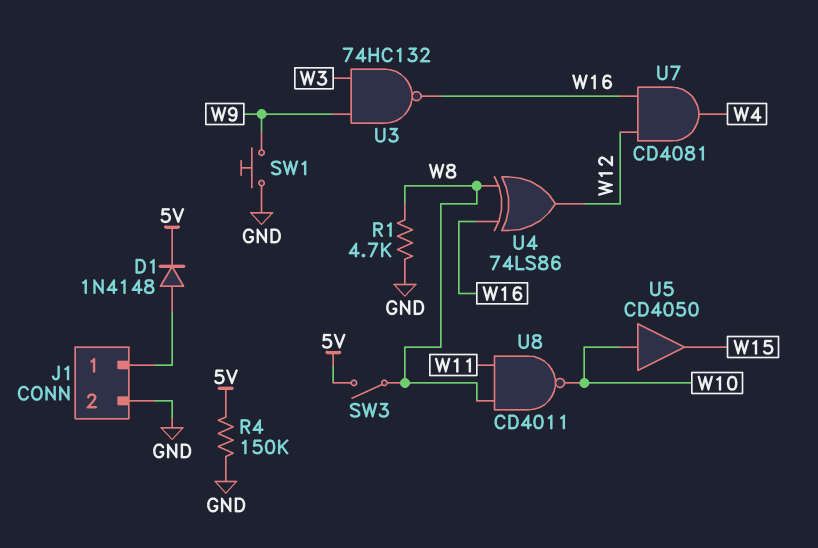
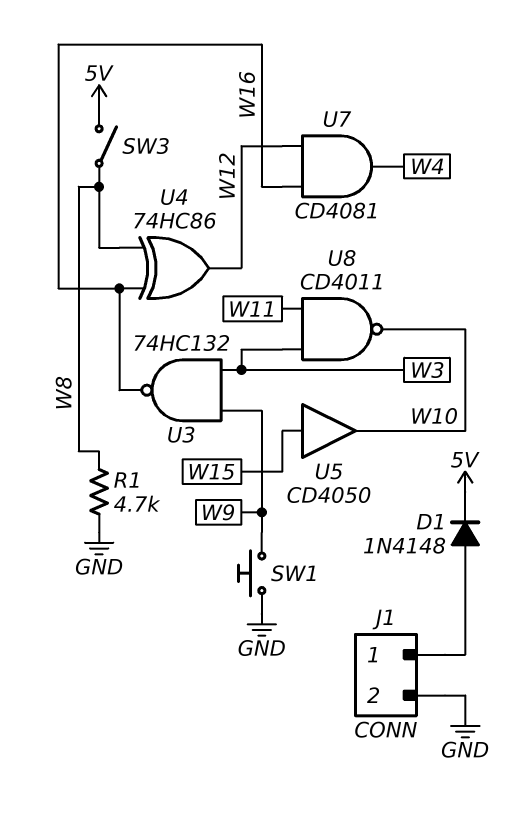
R4: 150k (5V, GND) -> none
U4: XOR 74LS86 (in W8, in W16, out W12) -> XOR 74HC86 (in W8, in W16, out W12)
U5: buffer CD4050 (in W10, out W15) -> buffer CD4050 (in W15, out W10)
U8: NAND CD4011 (in W8, in W11, out W10) -> NAND CD4011 (in W3, in W11, out W10)

